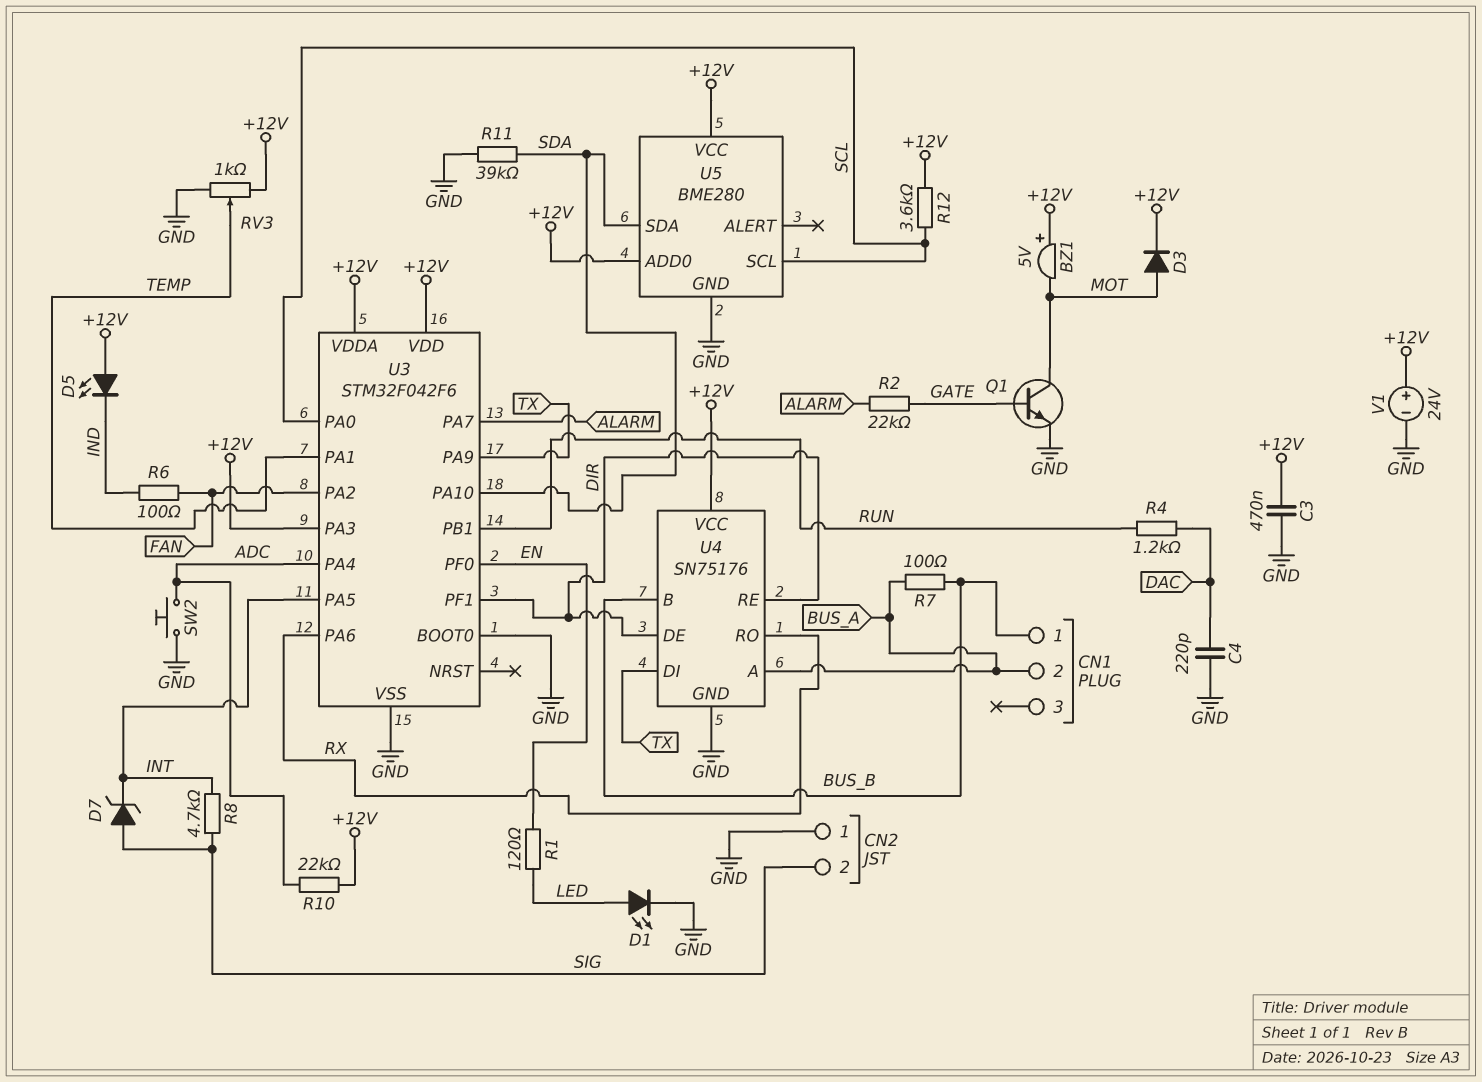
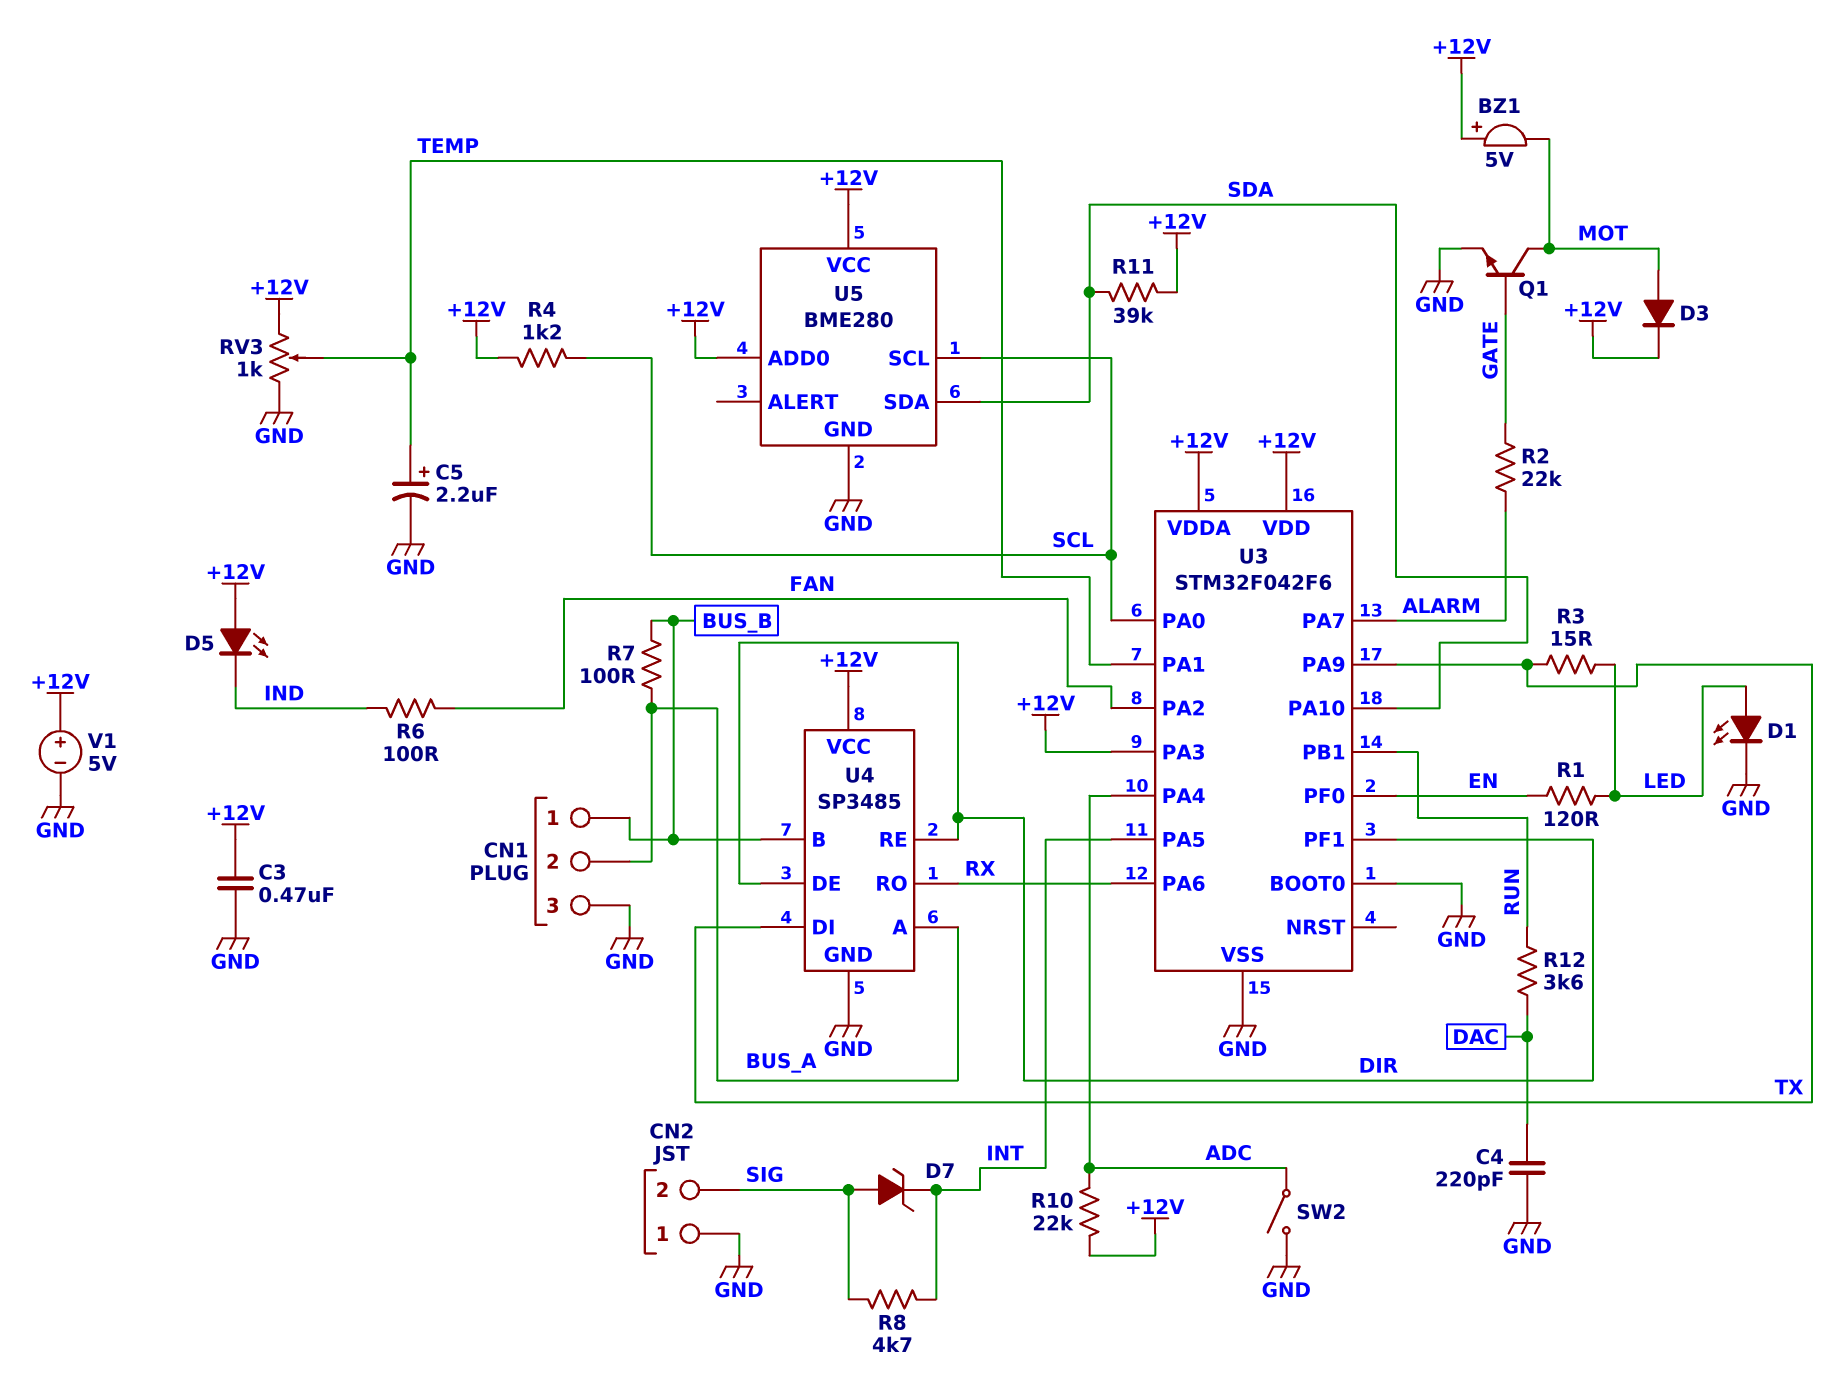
C5: none -> 2.2uF (plus TEMP, minus GND)
CN1 pin 3: none -> GND
R3: none -> 15 (LED, TX)
R4: 1.2k (DAC, RUN) -> 1.2k (+12V, SCL)
R11: 39k (GND, SDA) -> 39k (+12V, SDA)
R12: 3.6k (+12V, SCL) -> 3.6k (DAC, RUN)
SW2: button (ADC, GND) -> switch (ADC, GND)
U4: SN75176 -> SP3485
V1: 24V (plus +12V, minus GND) -> 5V (plus +12V, minus GND)

